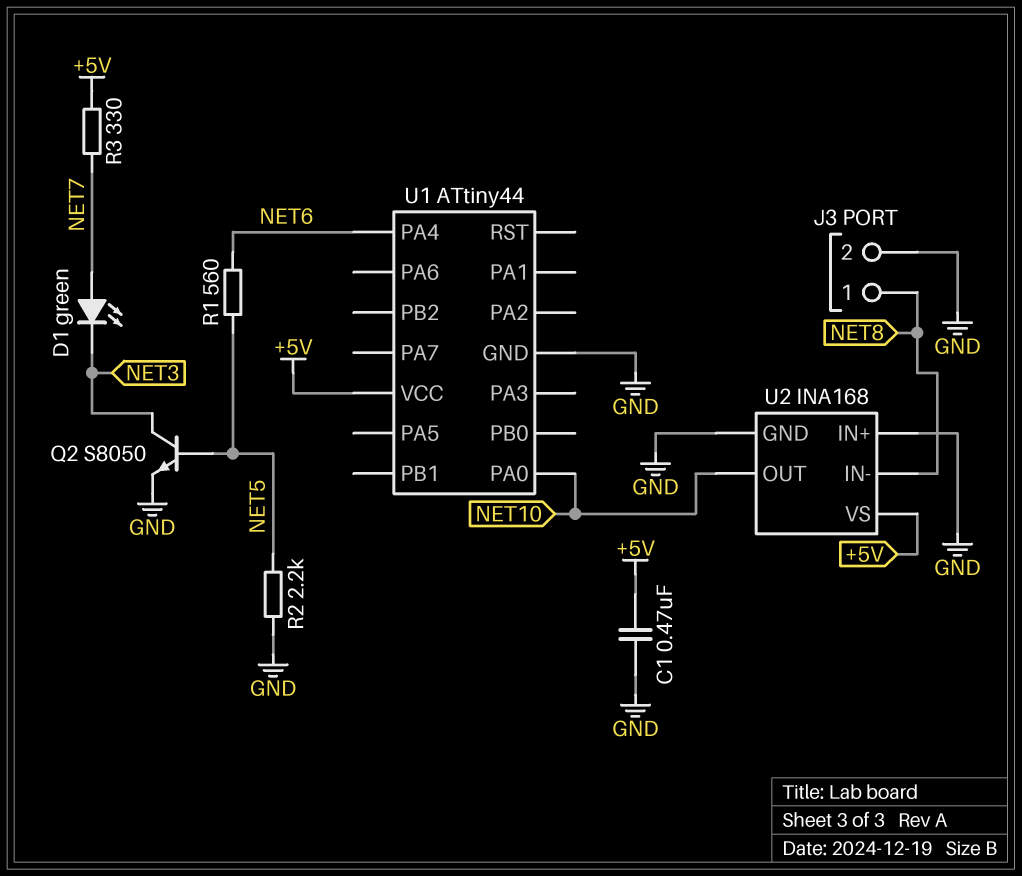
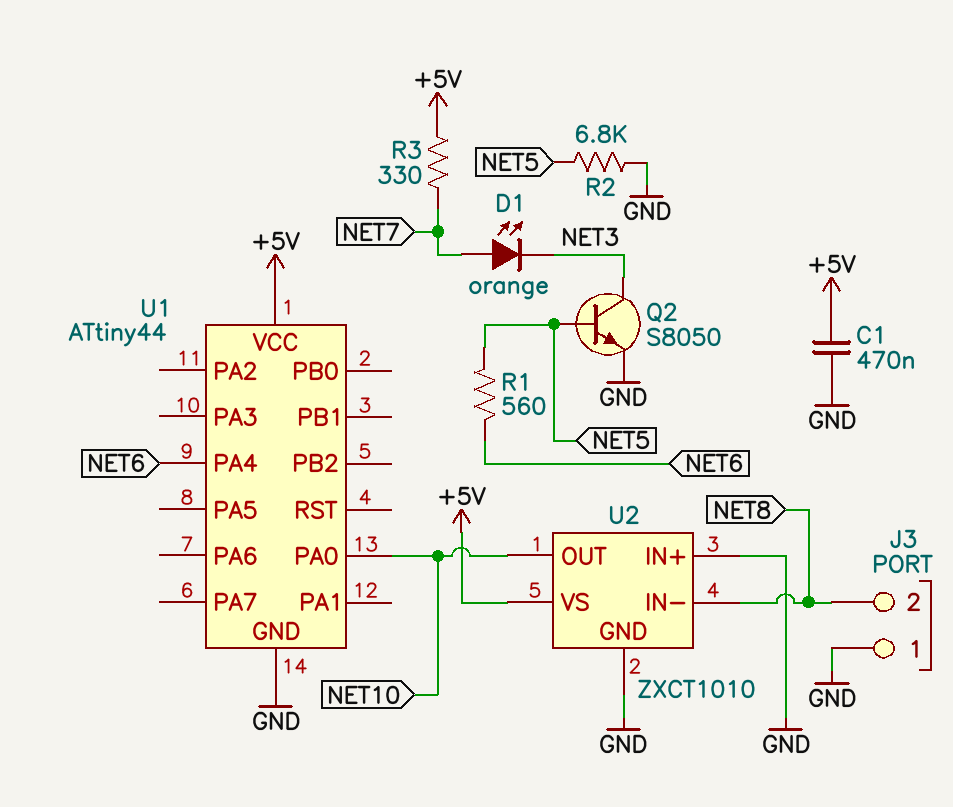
D1: LED green (A NET7, K NET3) -> LED orange (A NET7, K NET3)
J3 pin 1: NET8 -> GND
J3 pin 2: GND -> NET8
R2: 2.2k (GND, NET5) -> 6.8k (GND, NET5)
U2: INA168 -> ZXCT1010

